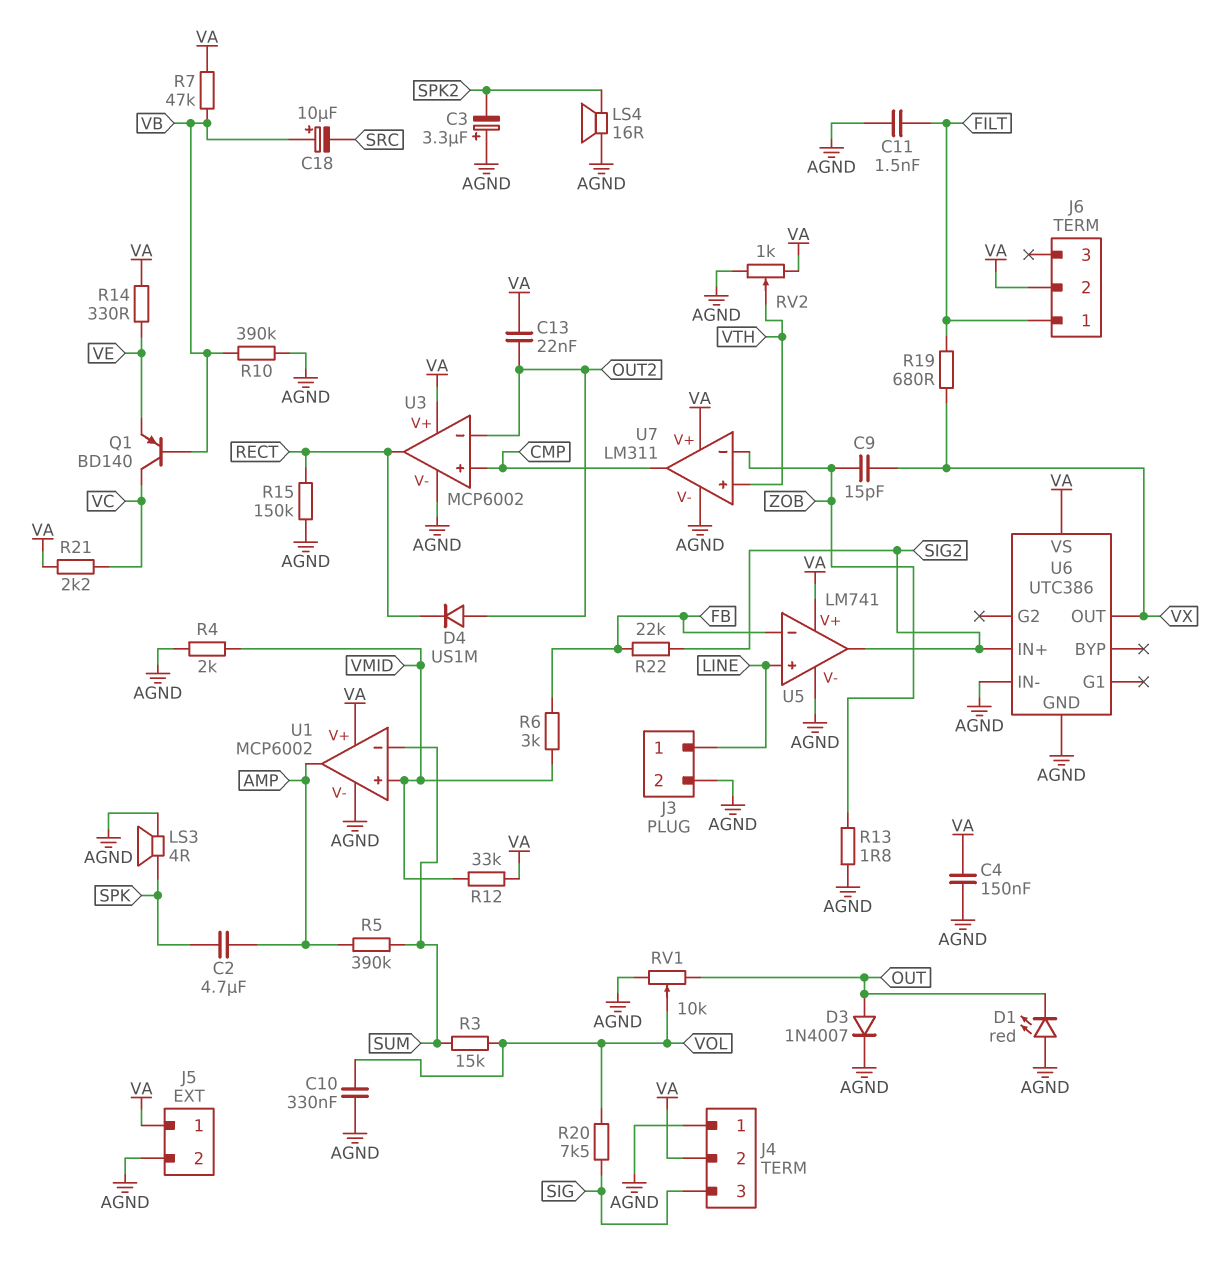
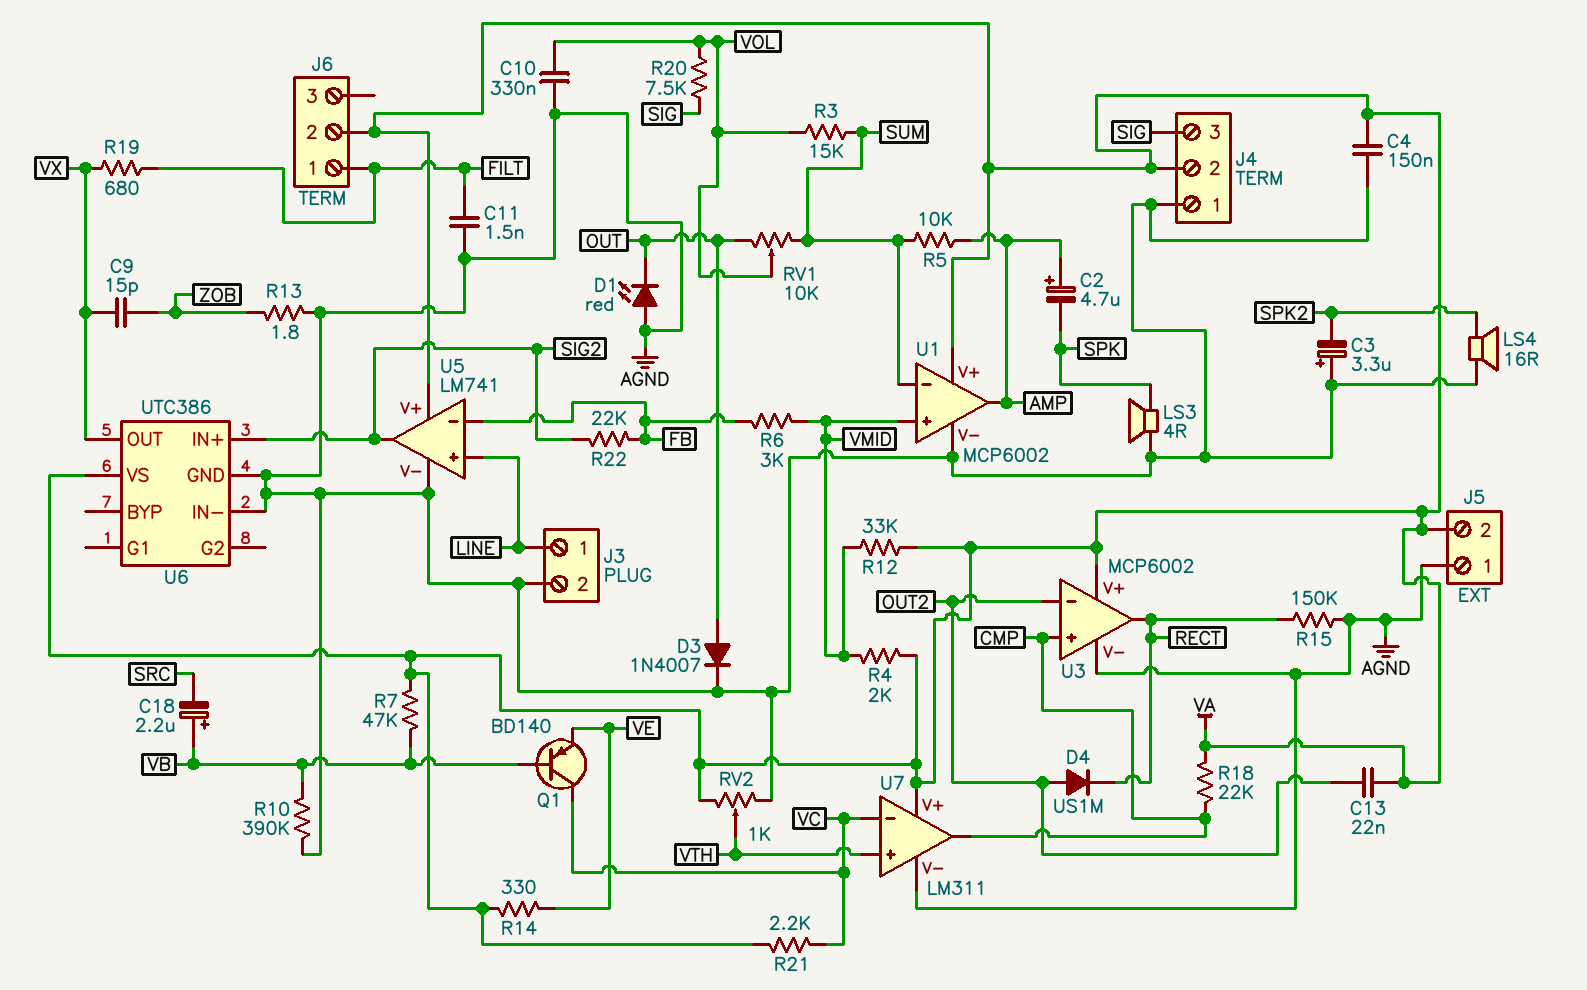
C2: 4.7uF (AMP, SPK) -> 4.7uF (plus AMP, minus SPK)
C18: 10uF (plus VB, minus SRC) -> 2.2uF (plus VB, minus SRC)
J5 pin 1: VA -> AGND
J5 pin 2: AGND -> VA
R4: 2k (AGND, VMID) -> 2k (VA, VMID)
R5: 390k (AMP, SUM) -> 10k (AMP, SUM)
R18: none -> 22k (CMP, VA)
RV1: 10k (AGND, OUT, wiper VOL) -> 10k (OUT, SUM, wiper VOL)
U7 pin in-: ZOB -> VC

